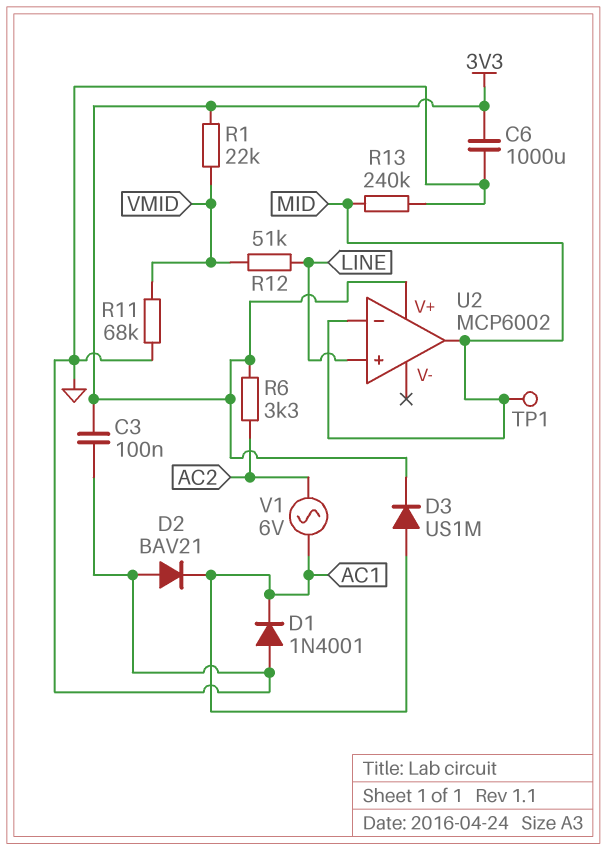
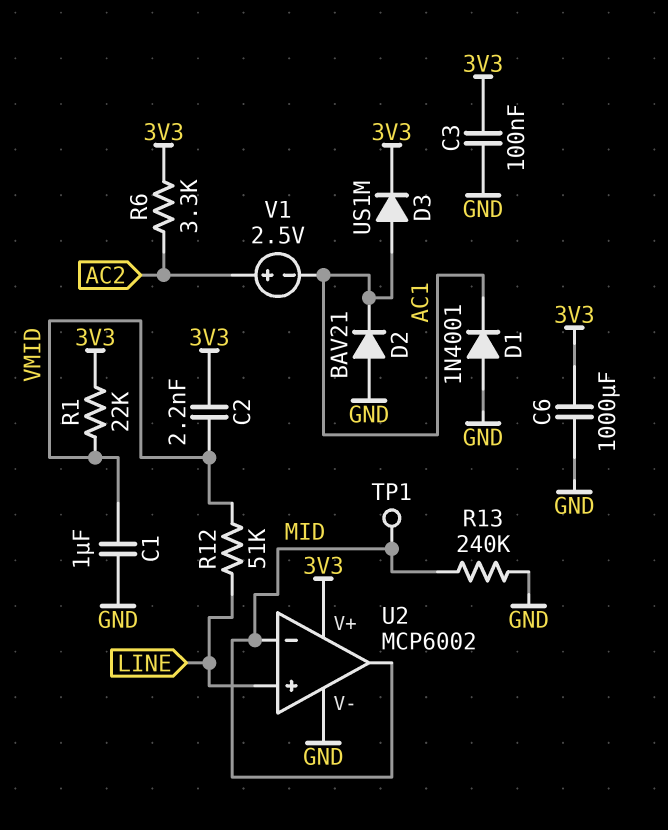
C1: none -> 1uF (GND, VMID)
C2: none -> 2.2nF (3V3, VMID)
R11: 68k (GND, VMID) -> none
U2 pin V-: none -> GND
V1: AC 6V (AC1, AC2) -> 2.5V (plus AC2, minus AC1)

